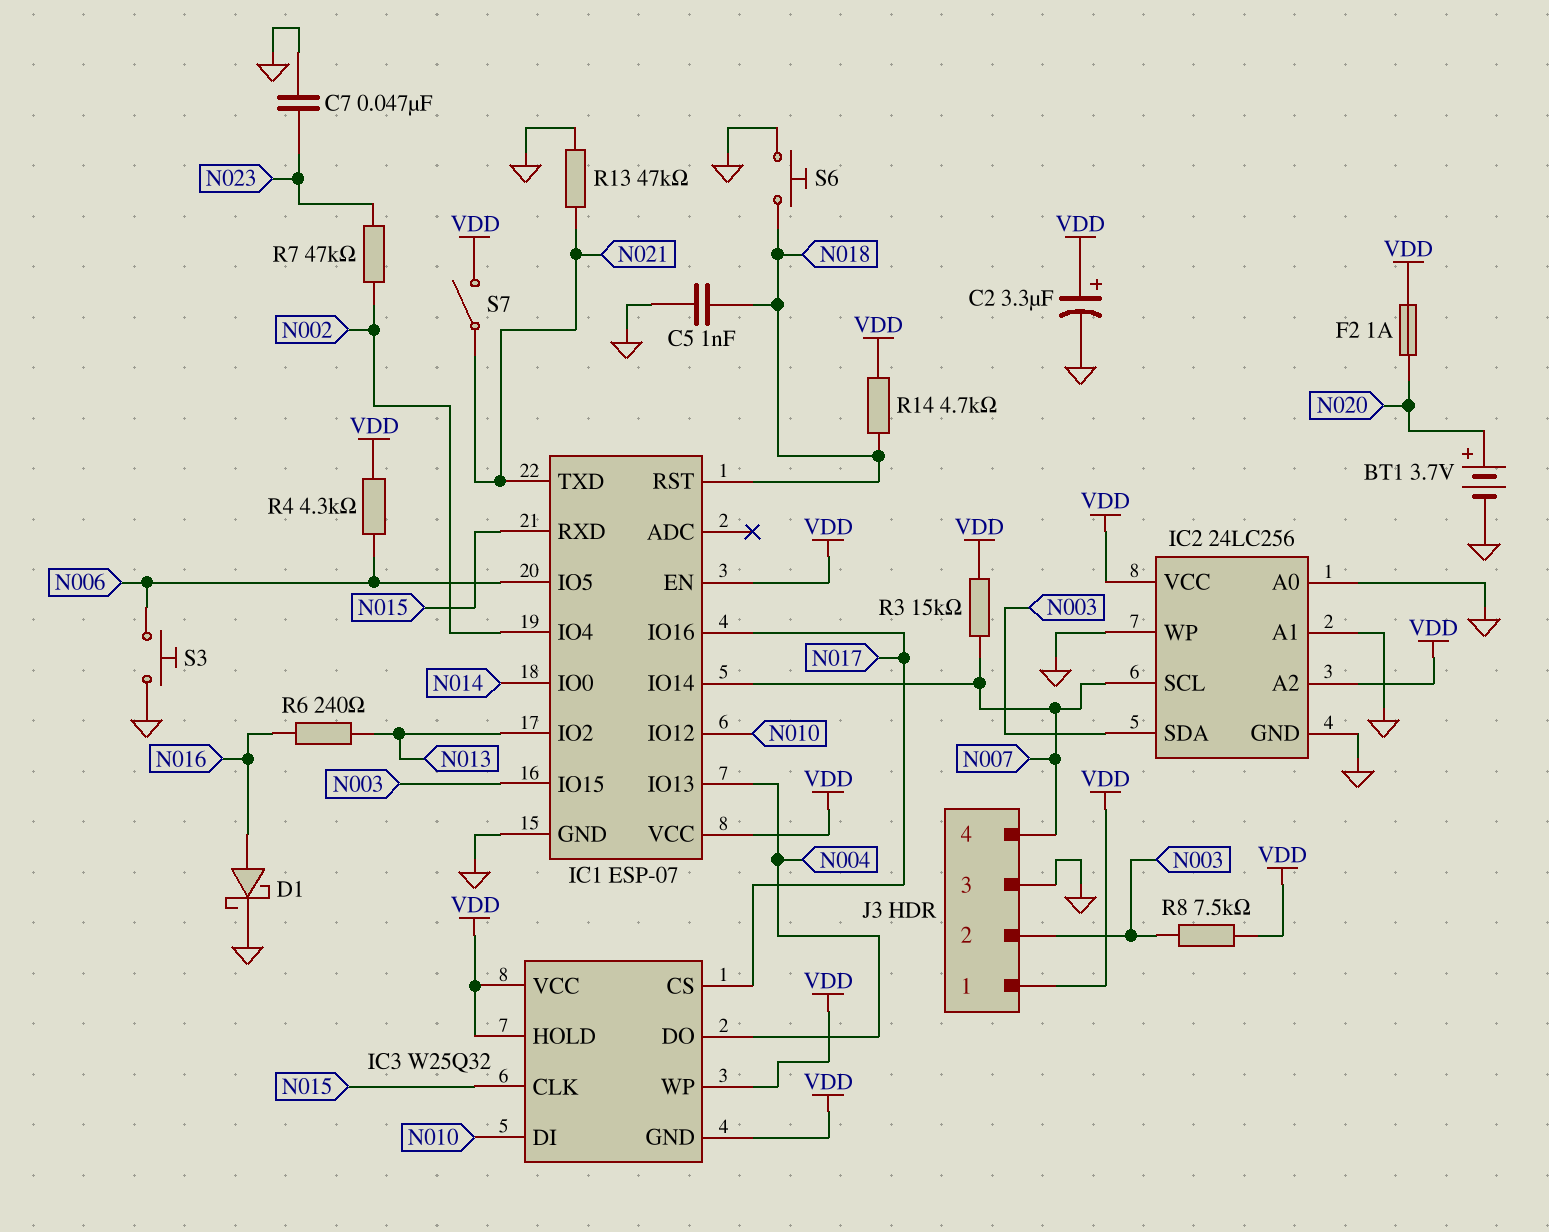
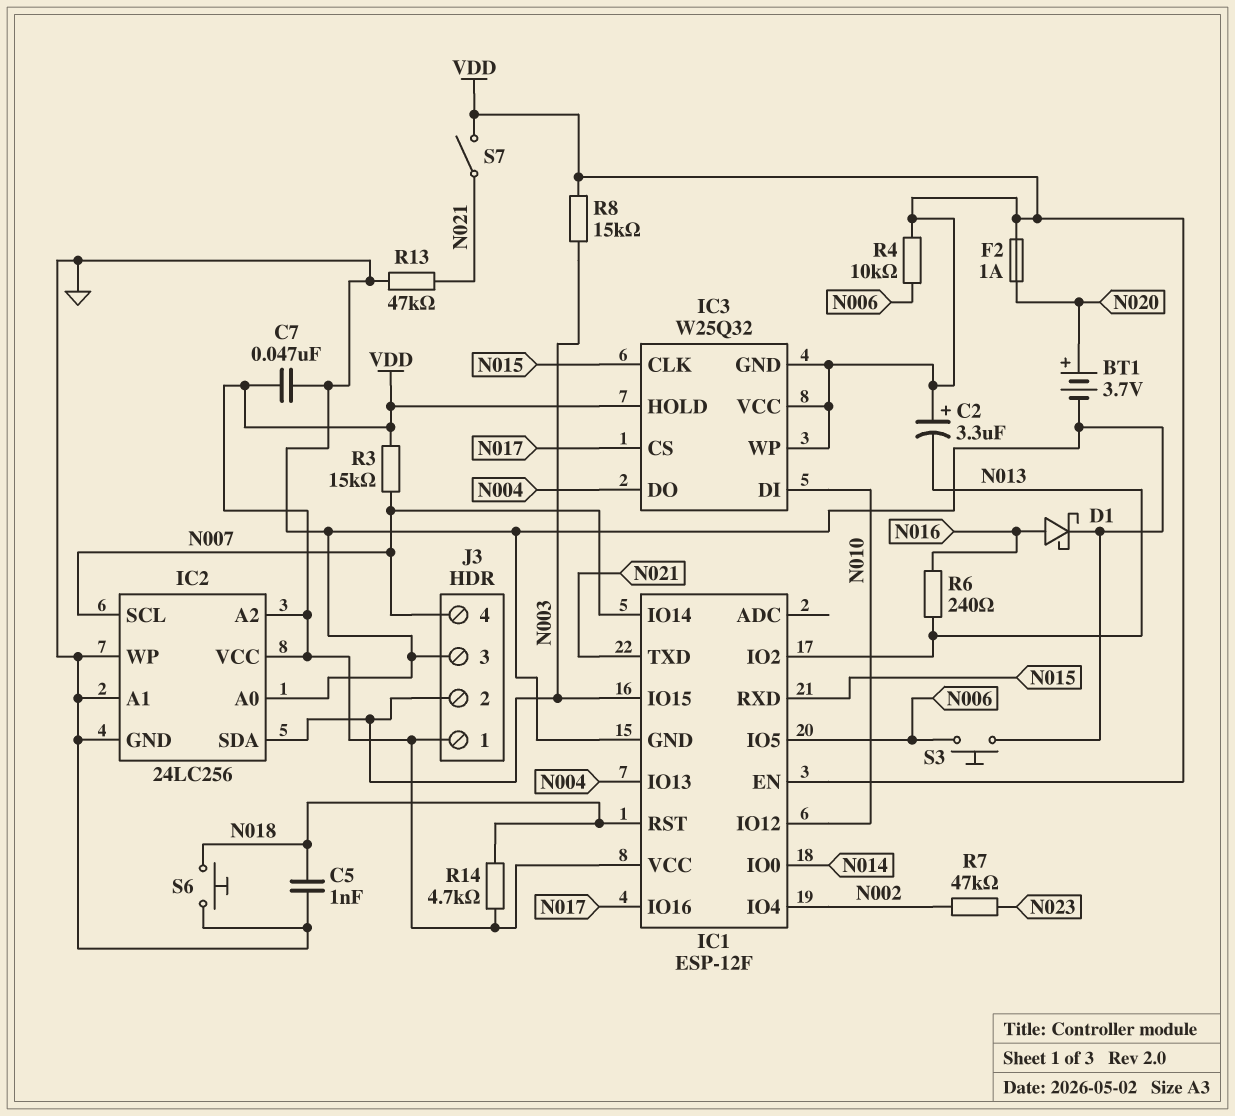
C2: 3.3uF (plus VDD, minus GND) -> 3.3uF (plus VDD, minus N013)
C7: 47nF (GND, N023) -> 47nF (GND, VDD)
IC1: ESP-07 -> ESP-12F
R4: 4.3k (N006, VDD) -> 10k (N006, VDD)
R8: 7.5k (N003, VDD) -> 15k (N003, VDD)

